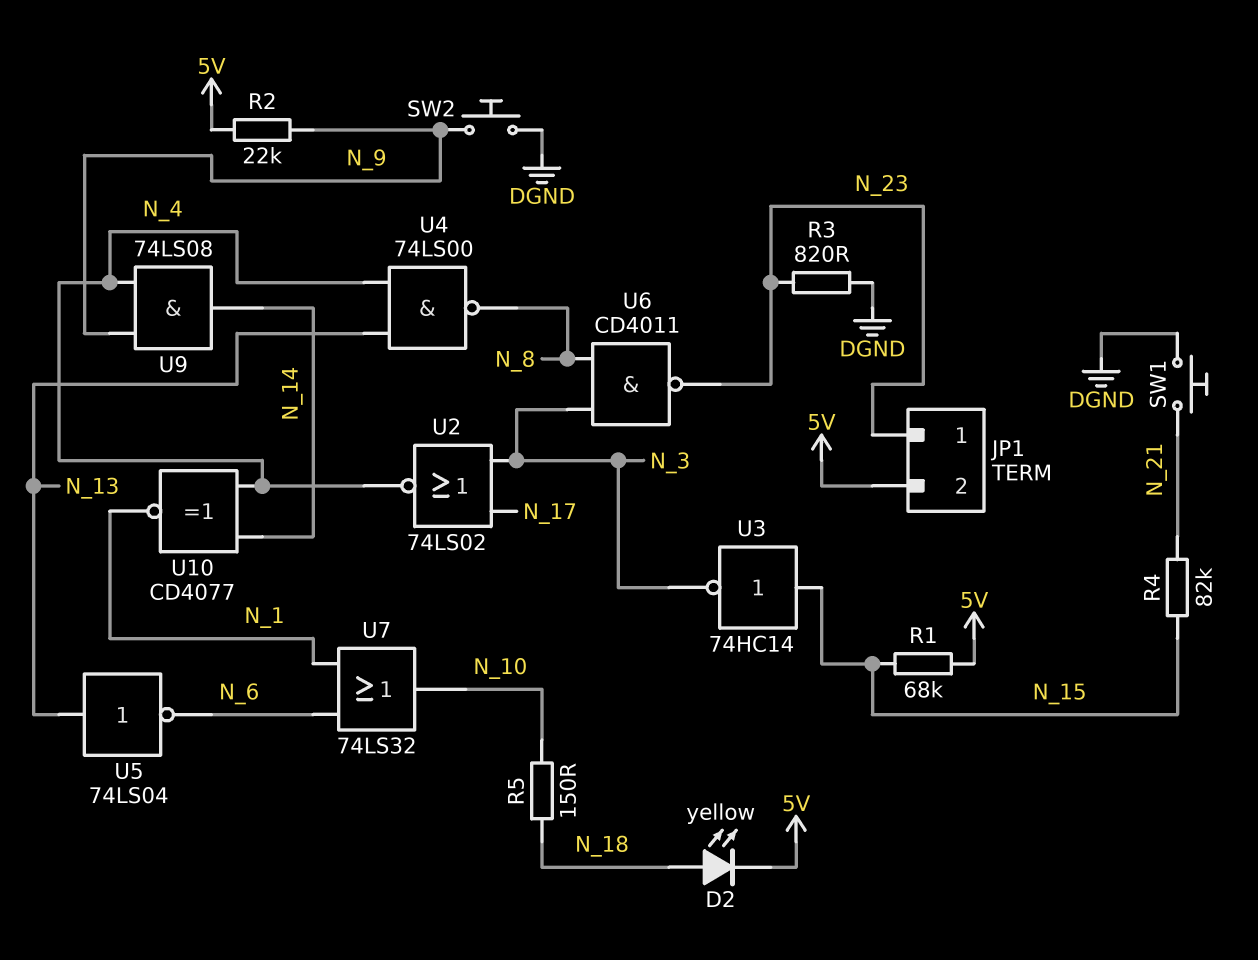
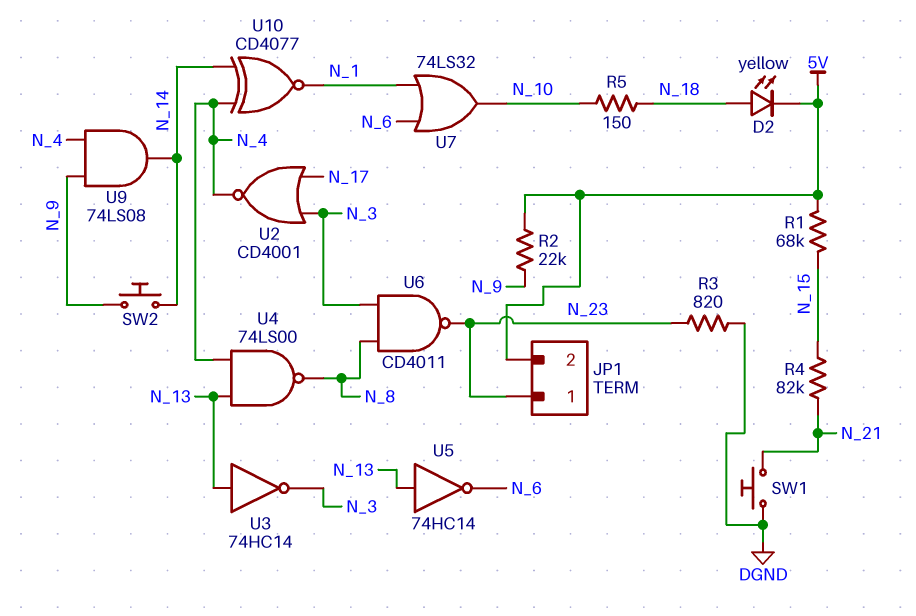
SW2: button (DGND, N_9) -> button (N_9, N_14)
U2: NOR 74LS02 (in N_3, in N_17, out N_4) -> NOR CD4001 (in N_3, in N_17, out N_4)
U3: NOT 74HC14 (in N_15, out N_3) -> NOT 74HC14 (in N_13, out N_3)
U5: NOT 74LS04 (in N_13, out N_6) -> NOT 74HC14 (in N_13, out N_6)

